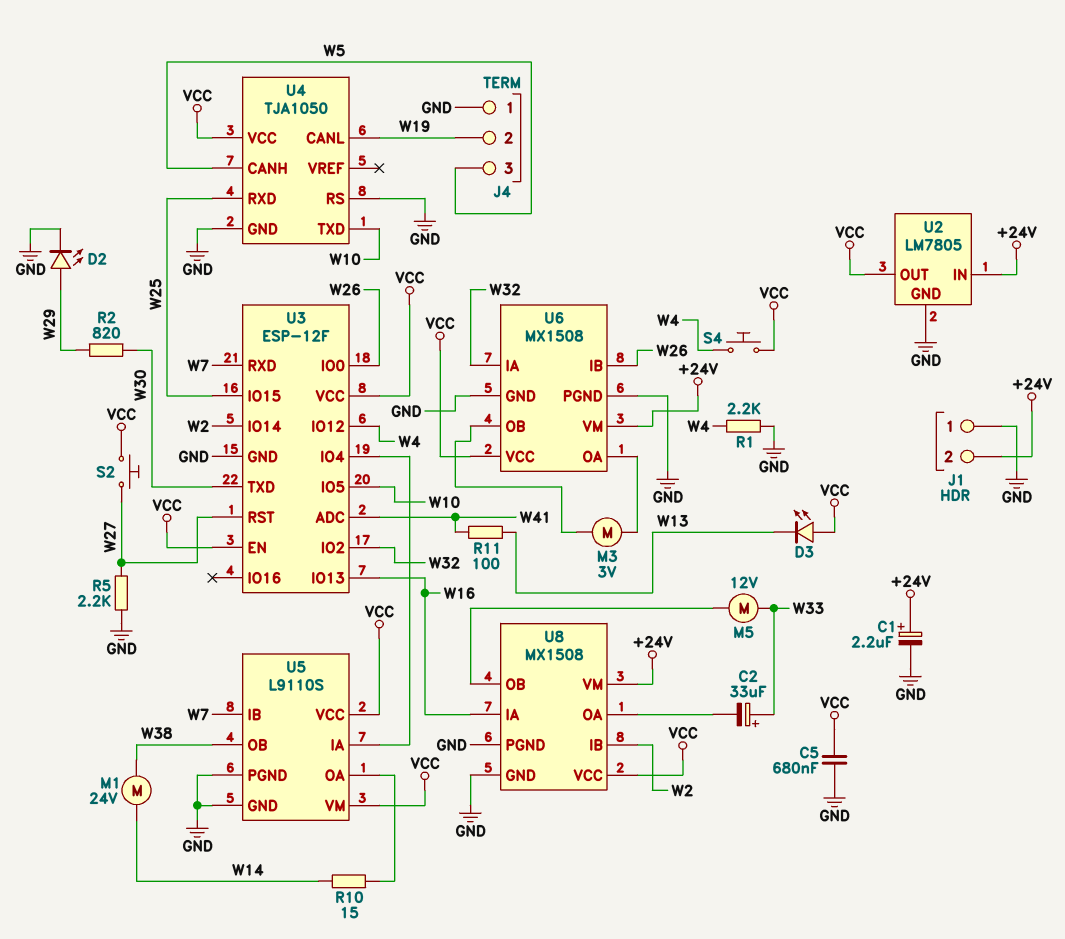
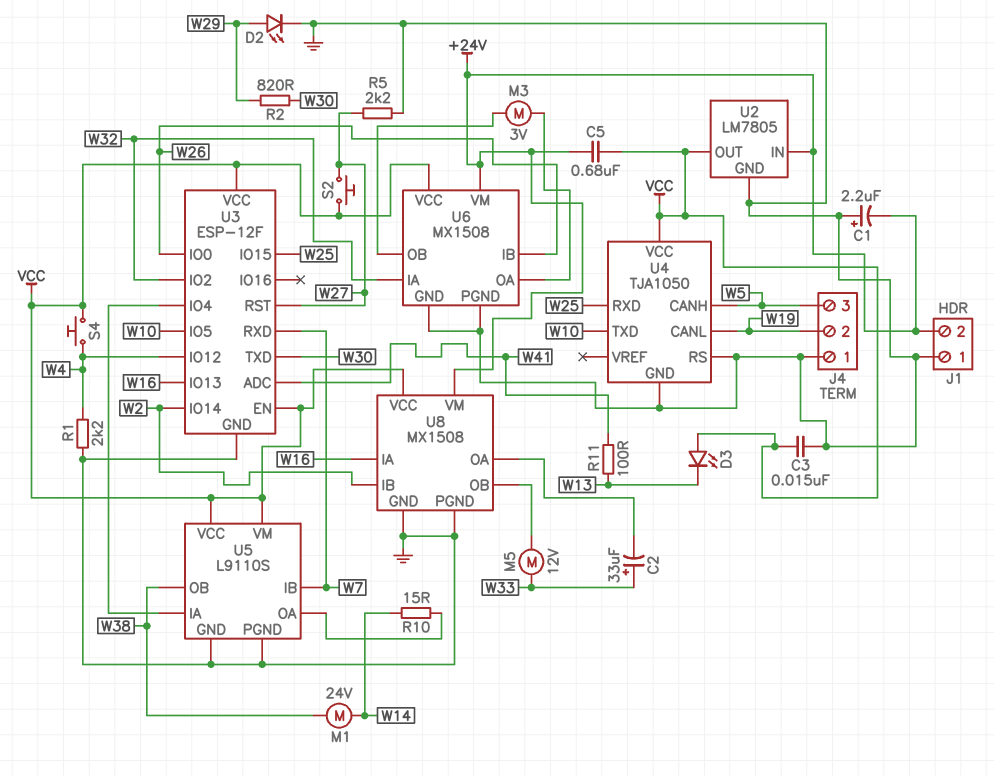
C1: 2.2uF (plus +24V, minus GND) -> 2.2uF (plus GND, minus +24V)
C3: none -> 15nF (GND, VCC)
C5: 680nF (GND, VCC) -> 680nF (+24V, VCC)

